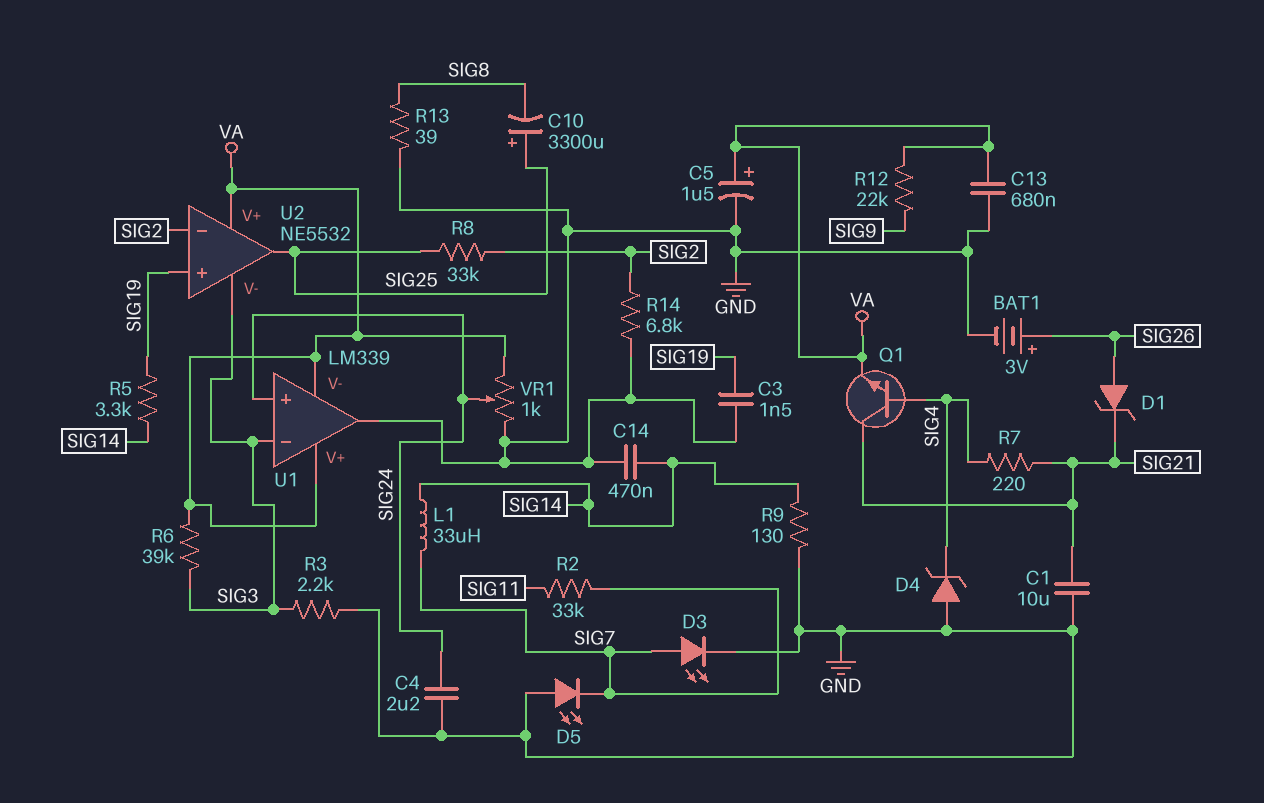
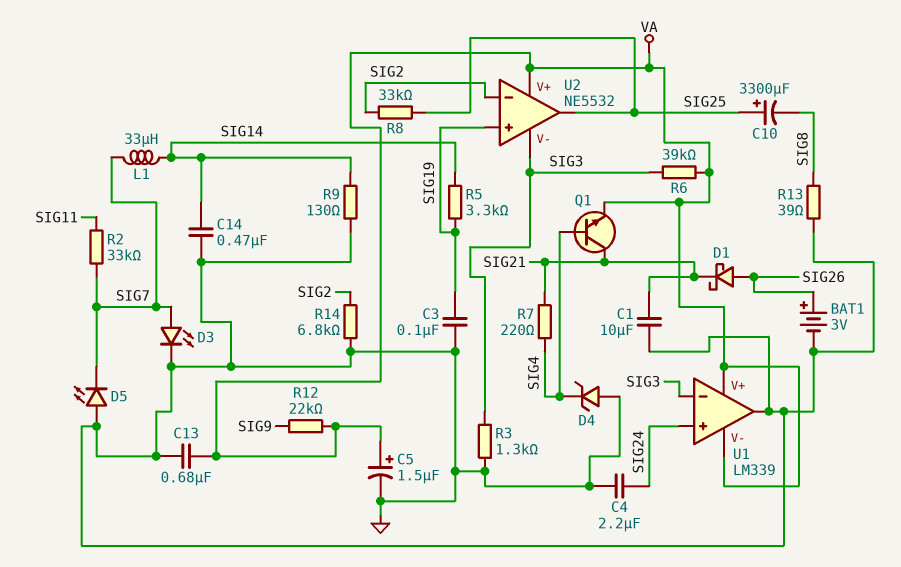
C3: 1.5nF (GND, SIG19) -> 100nF (GND, SIG19)
D1: zener (A SIG26, K SIG21) -> schottky (A SIG26, K SIG21)
R3: 2.2k (GND, SIG3) -> 1.3k (GND, SIG3)
VR1: 1k (GND, VA, wiper SIG24) -> none

